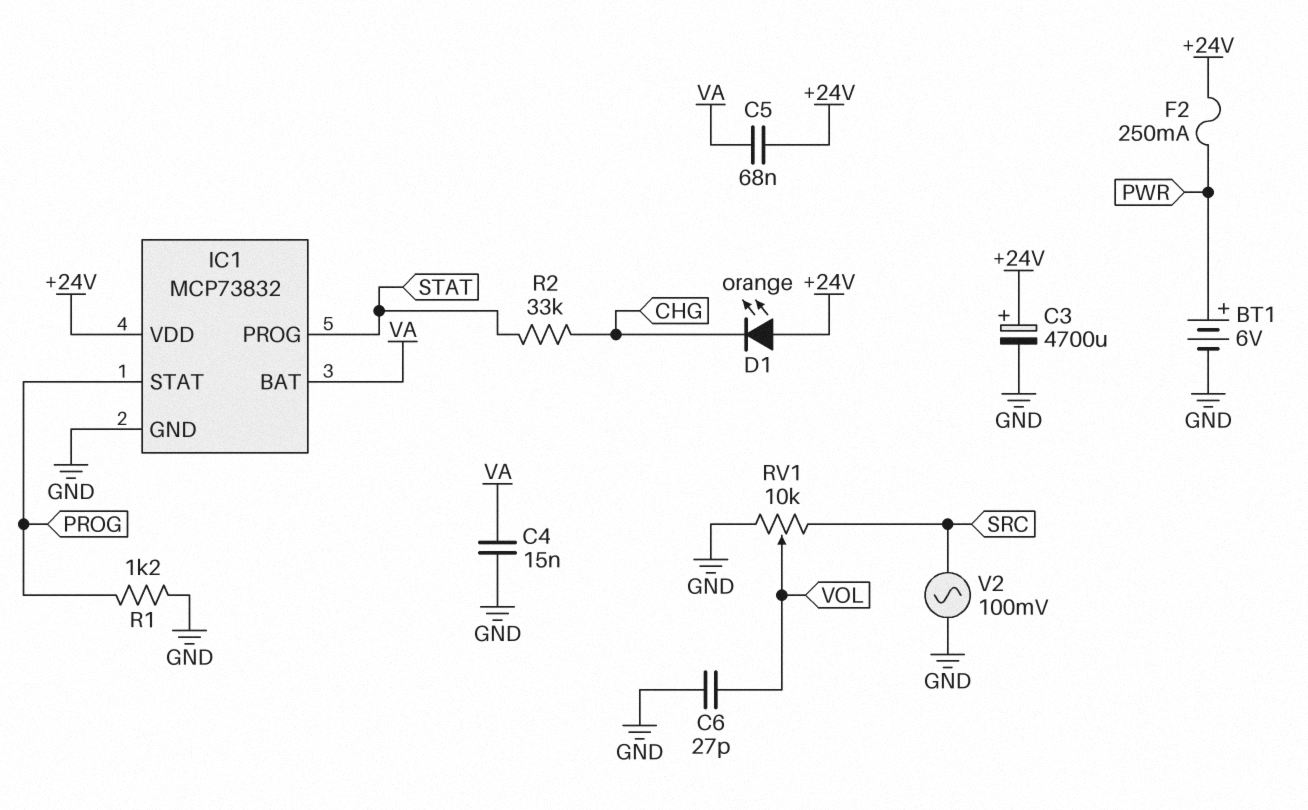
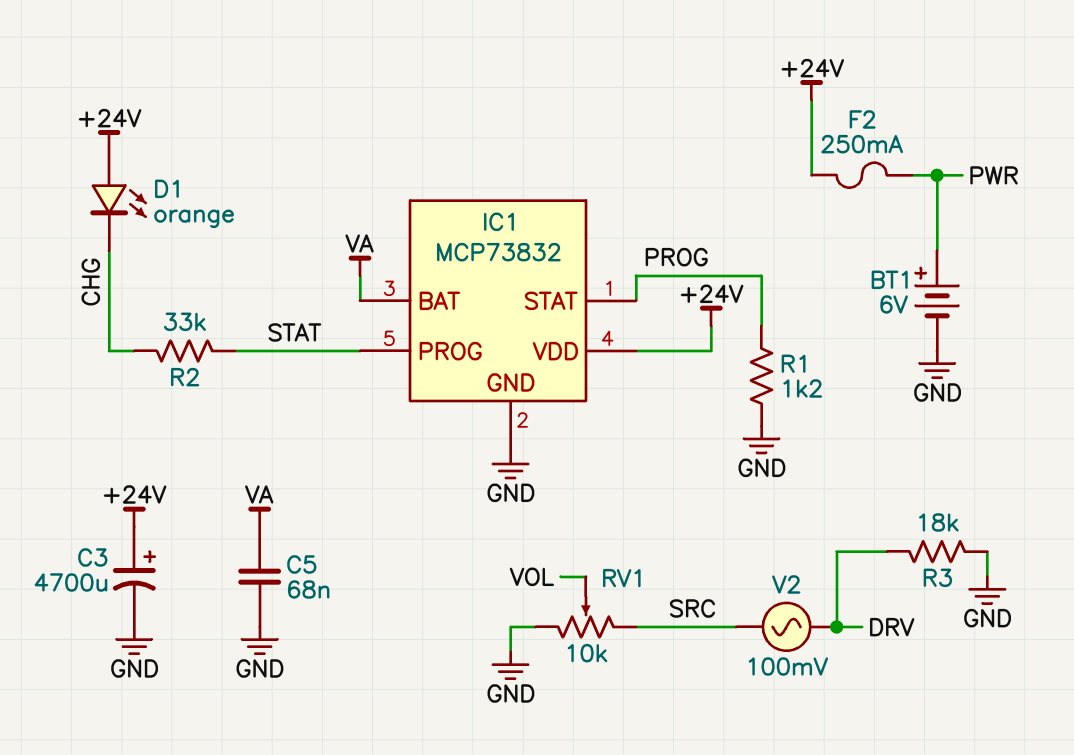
C4: 15nF (GND, VA) -> none
C5: 68nF (+24V, VA) -> 68nF (GND, VA)
C6: 27pF (GND, VOL) -> none
R3: none -> 18k (DRV, GND)
V2: AC 100mV (GND, SRC) -> AC 100mV (DRV, SRC)

